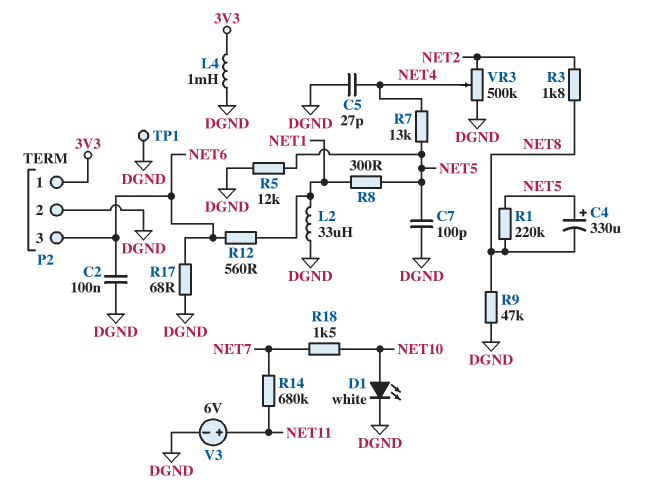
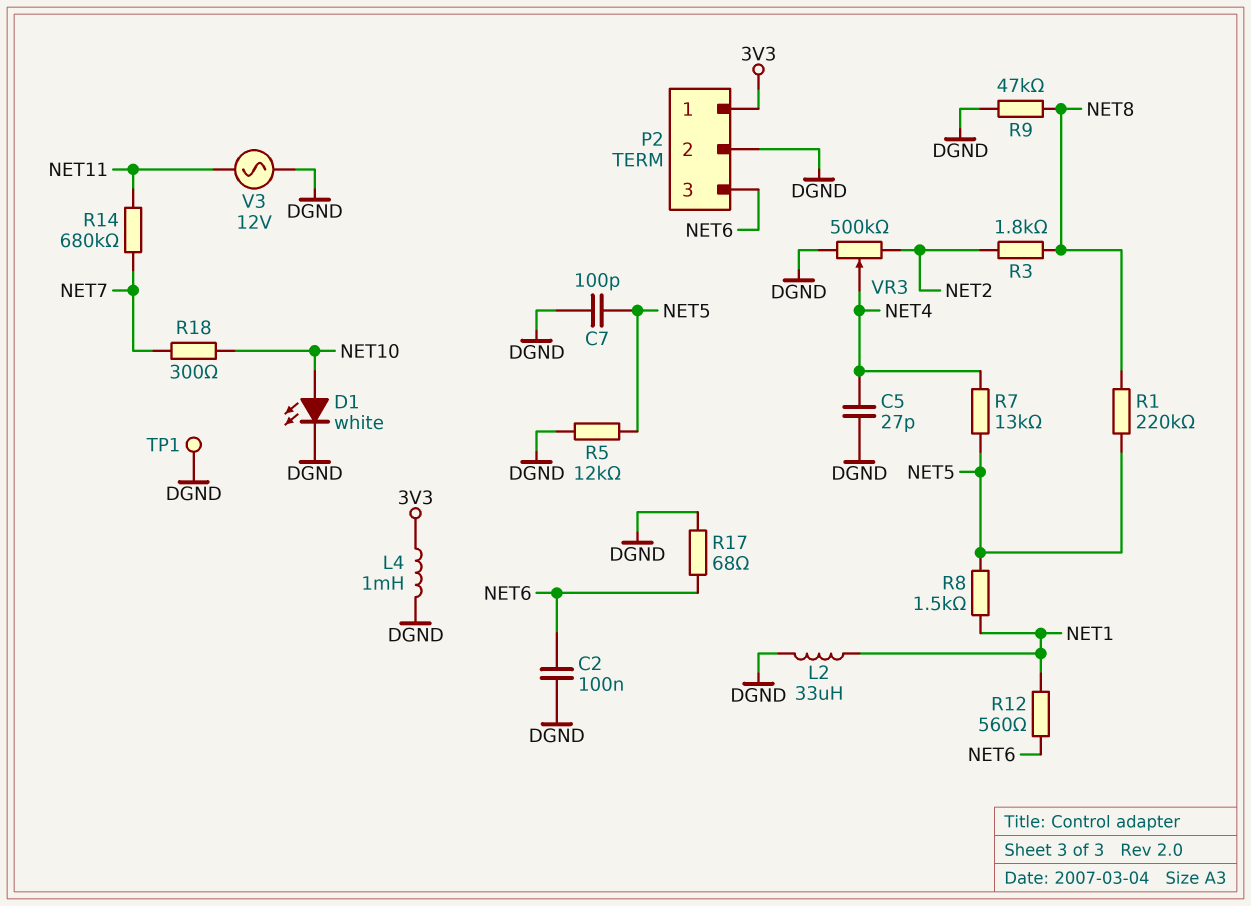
C4: 330uF (plus NET5, minus NET8) -> none
R8: 300 (NET1, NET5) -> 1.5k (NET1, NET5)
R18: 1.5k (NET7, NET10) -> 300 (NET7, NET10)
V3: 6V (plus NET11, minus DGND) -> AC 12V (DGND, NET11)

